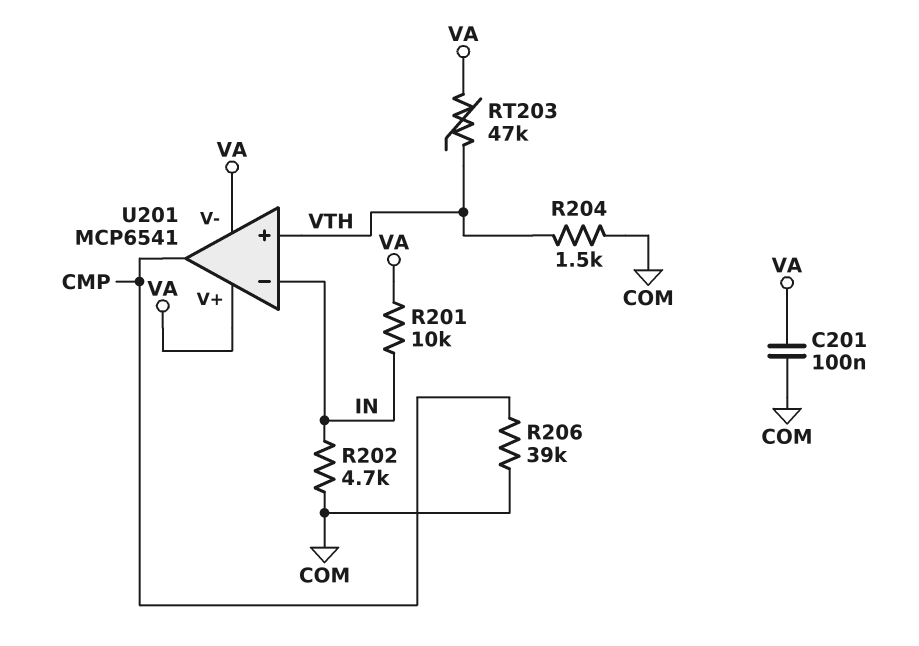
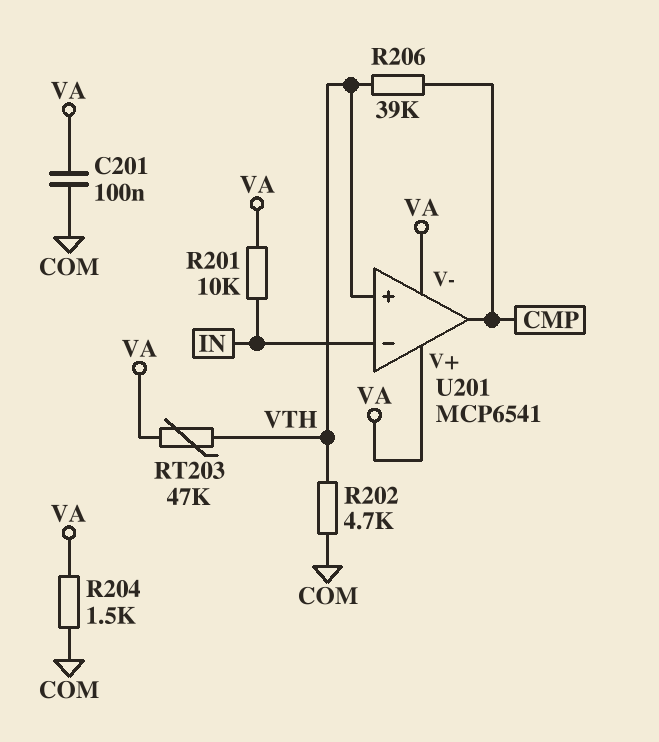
R202: 4.7k (COM, IN) -> 4.7k (COM, VTH)
R204: 1.5k (COM, VTH) -> 1.5k (COM, VA)
R206: 39k (CMP, COM) -> 39k (CMP, VTH)

